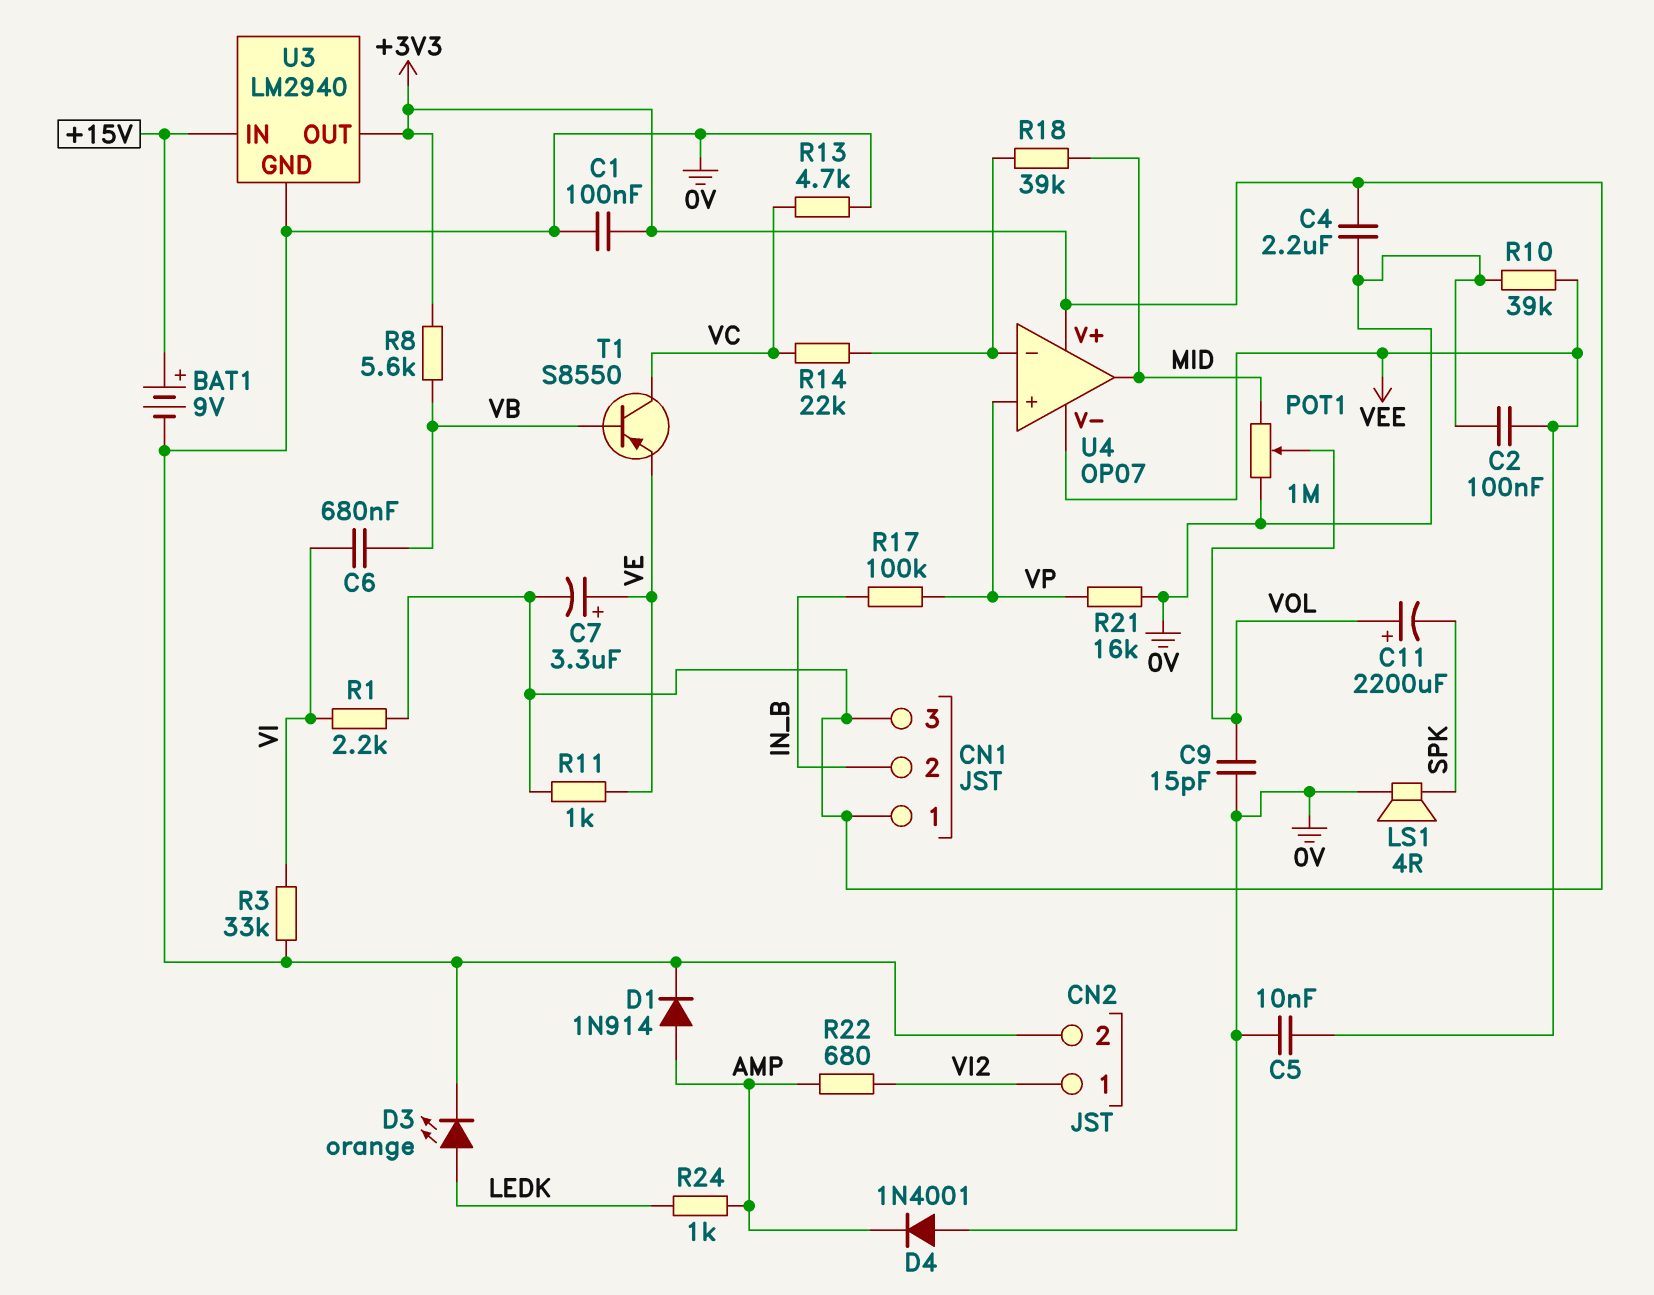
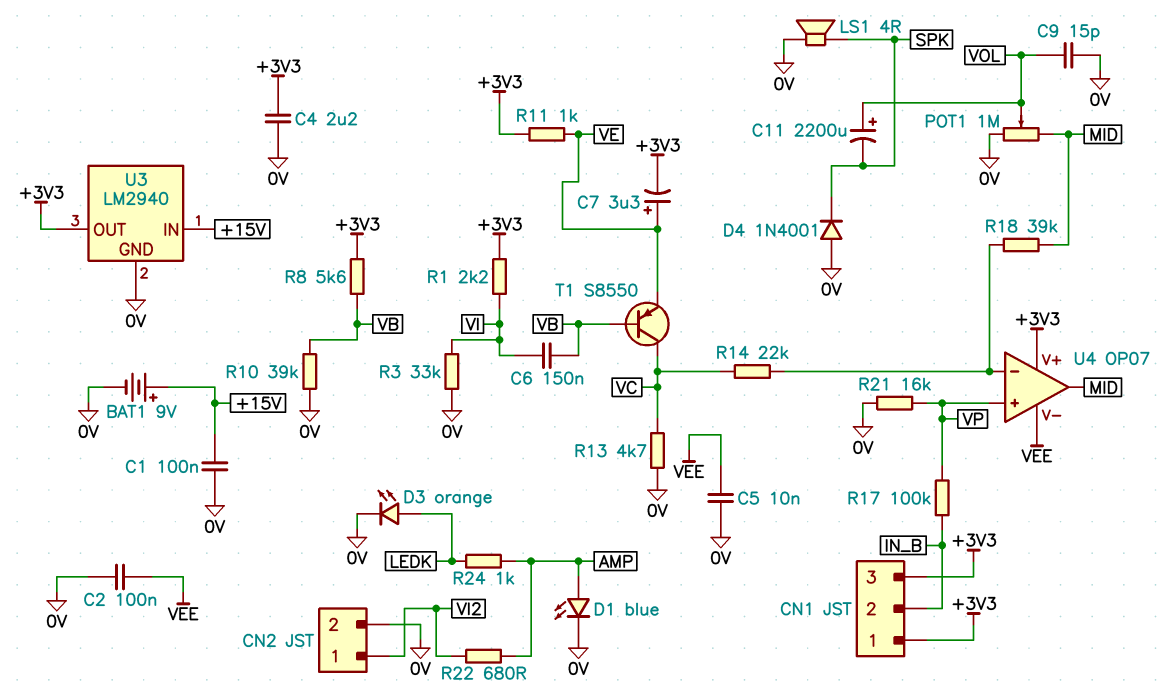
C1: 100nF (+3V3, 0V) -> 100nF (+15V, 0V)
C6: 680nF (VB, VI) -> 150nF (VB, VI)
D1: diode 1N914 (A AMP, K 0V) -> LED blue (A AMP, K 0V)
D4: diode 1N4001 (A 0V, K AMP) -> diode 1N4001 (A 0V, K SPK)
R10: 39k (0V, VEE) -> 39k (0V, VB)

